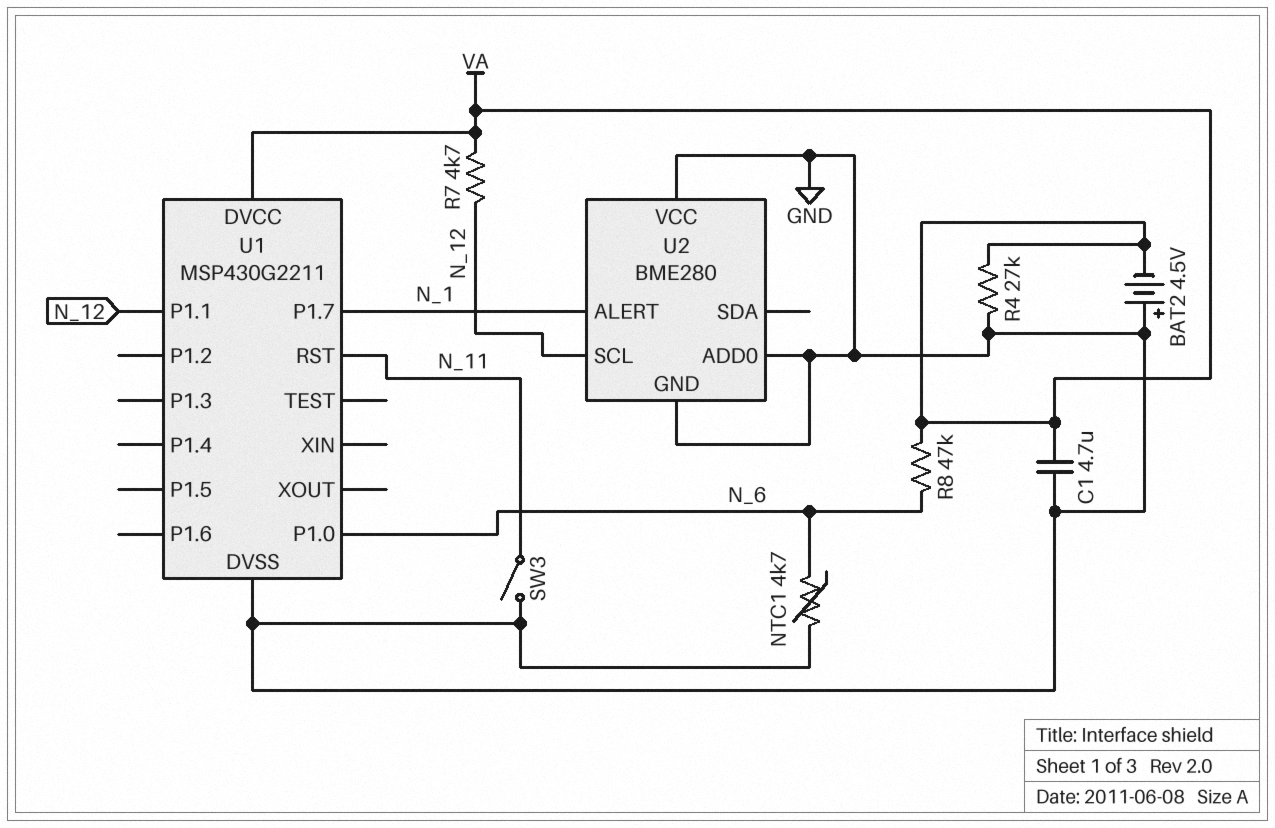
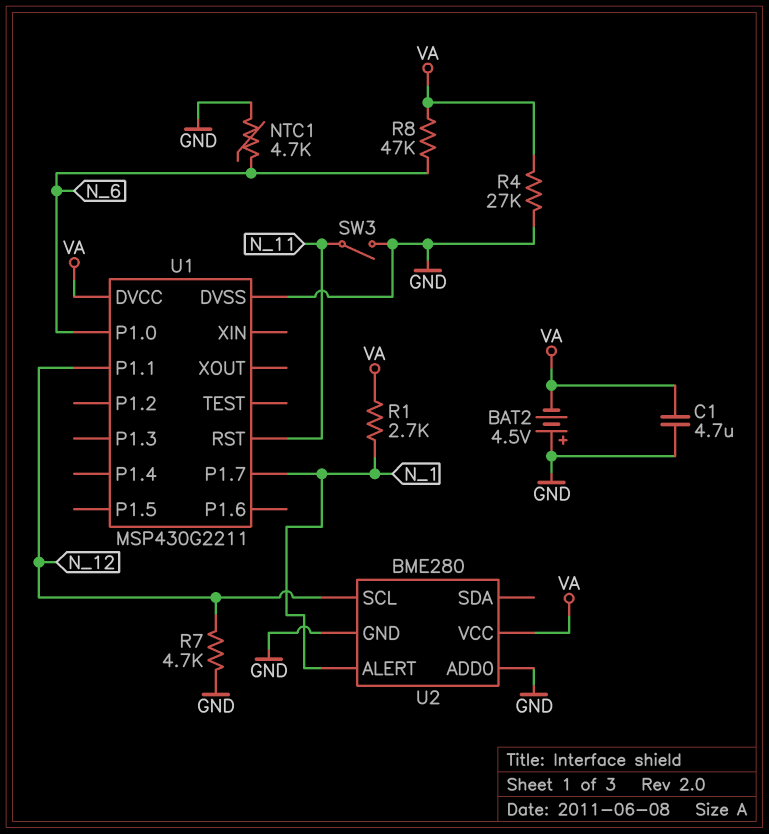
R1: none -> 2.7k (N_1, VA)
R7: 4.7k (N_12, VA) -> 4.7k (GND, N_12)
U2 pin VCC: GND -> VA

